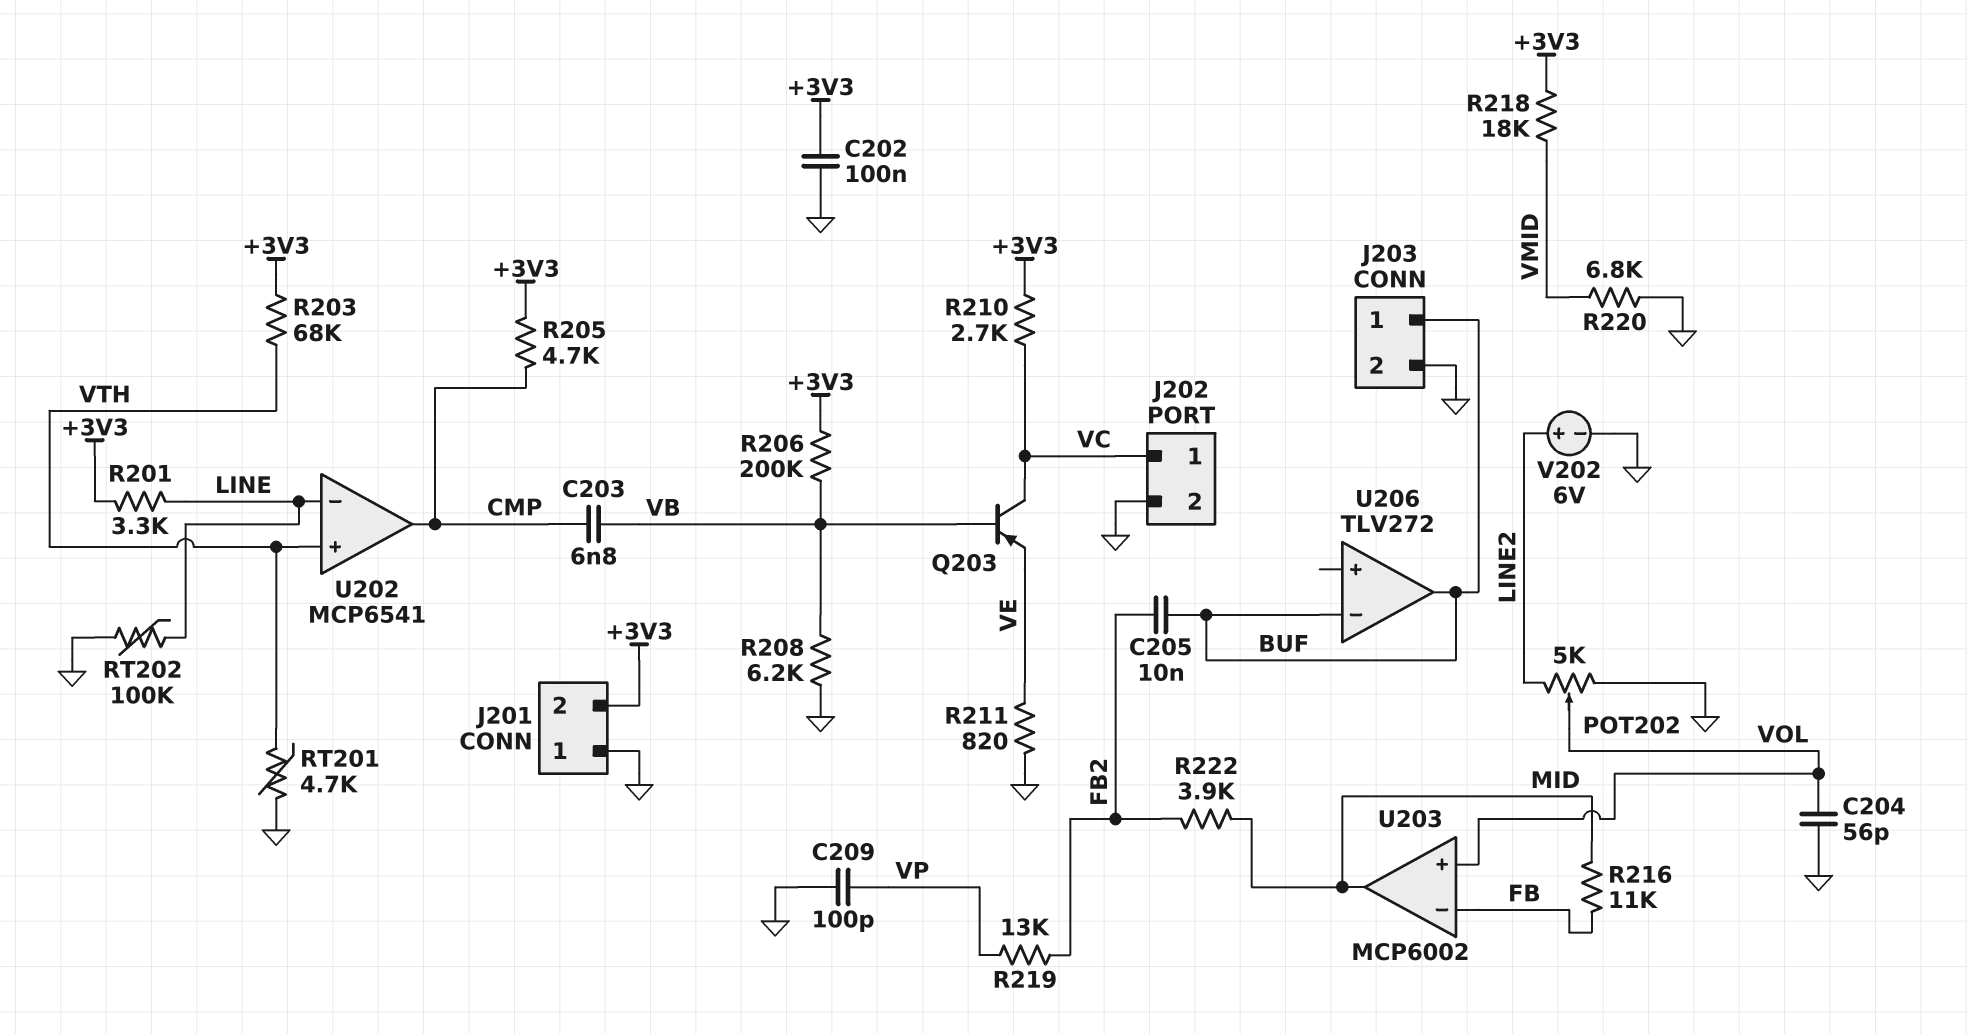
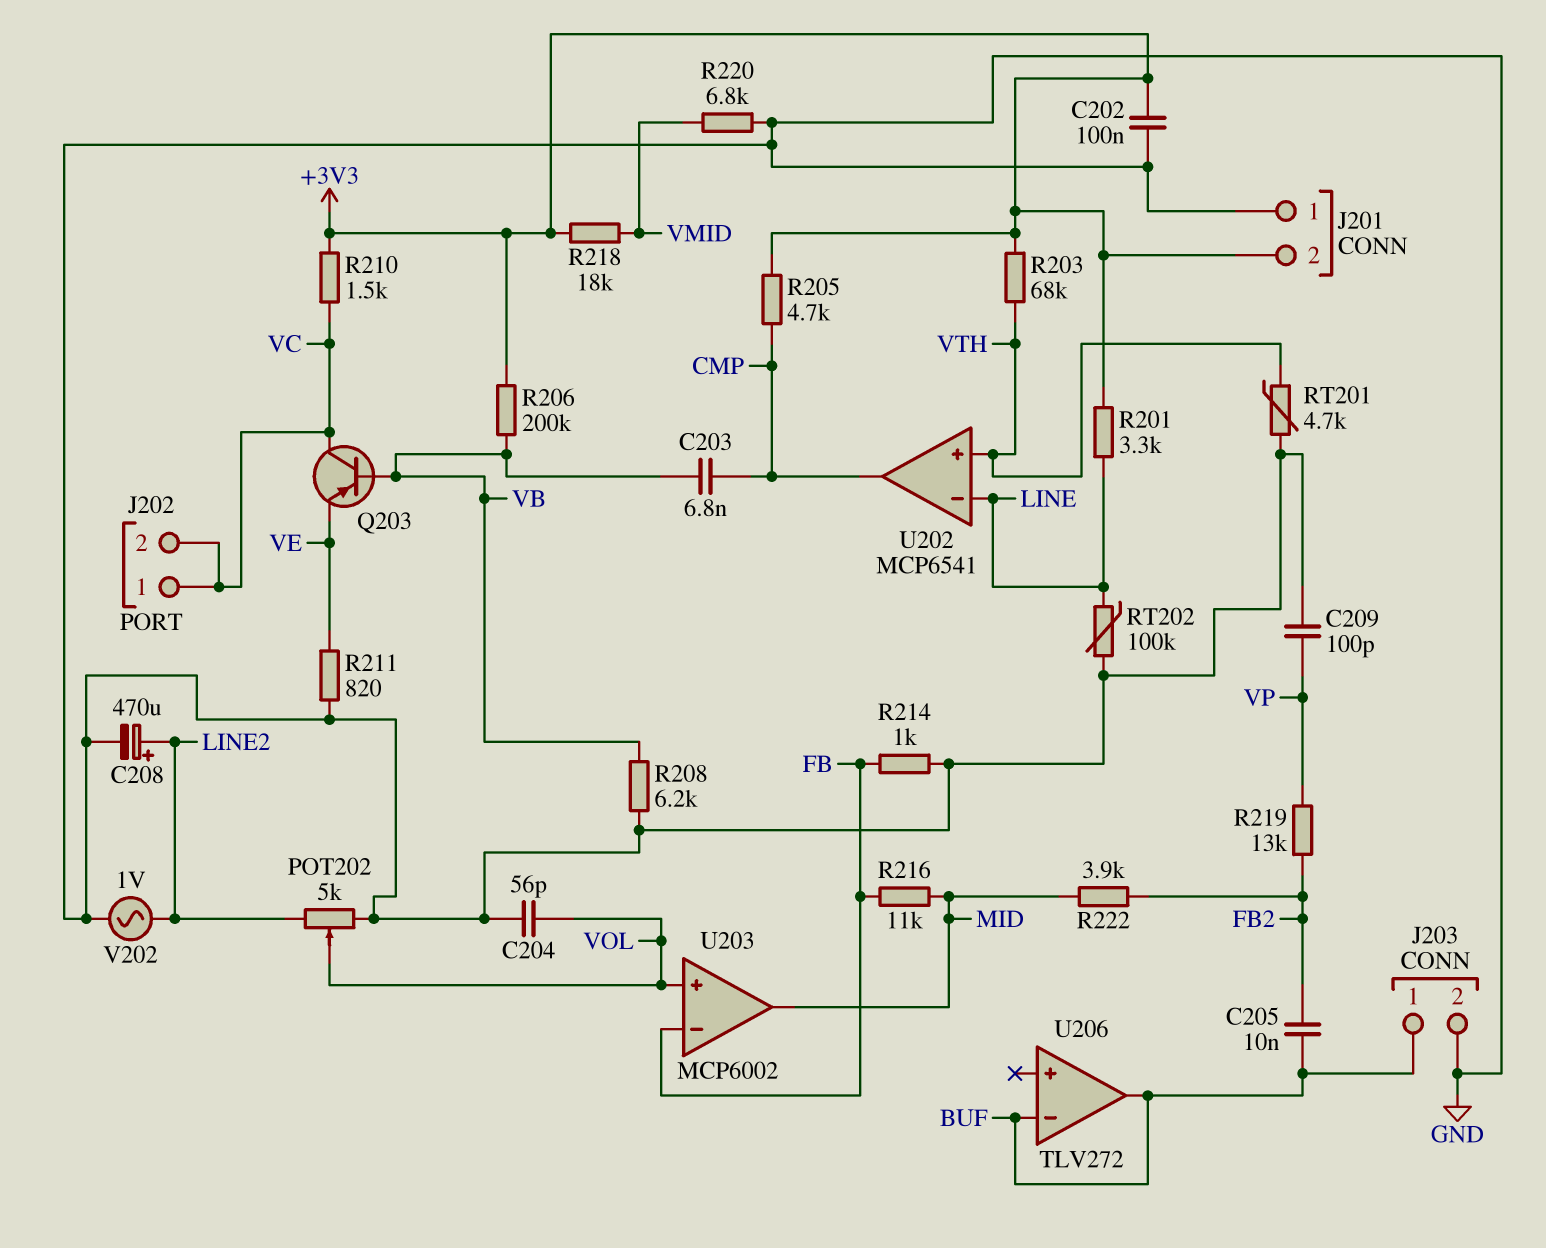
C208: none -> 470uF (plus LINE2, minus GND)
J202 pin 2: GND -> VC
R210: 2.7k (+3V3, VC) -> 1.5k (+3V3, VC)
R214: none -> 1k (FB, GND)
V202: 6V (plus LINE2, minus GND) -> AC 1V (GND, LINE2)

